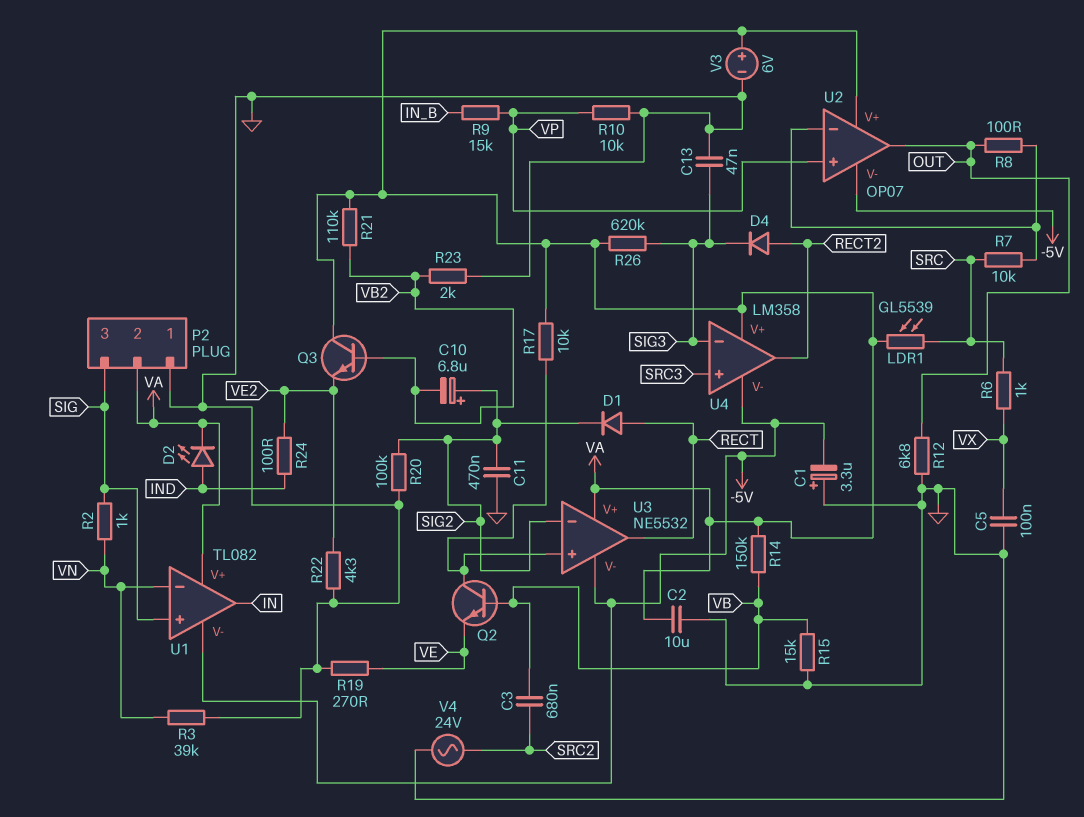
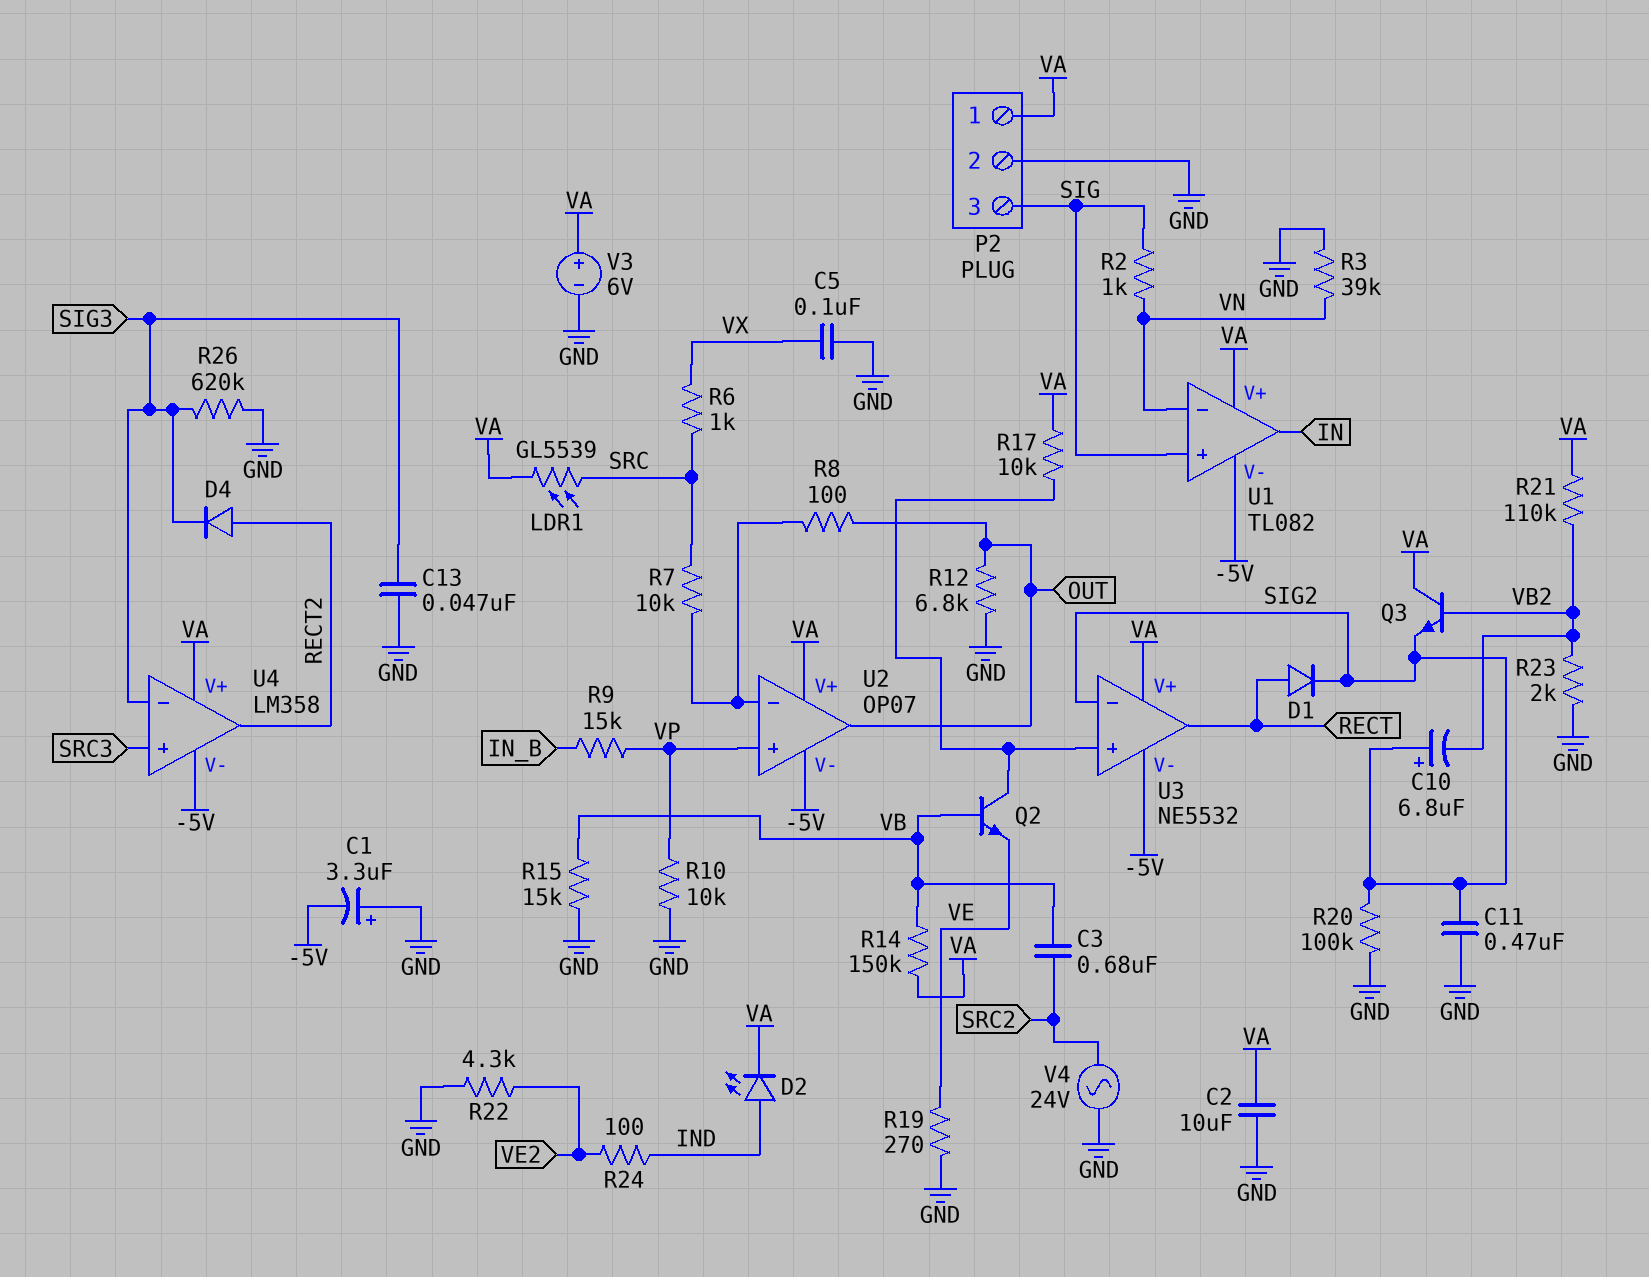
P2 pin 1: GND -> VA
P2 pin 2: VA -> GND
Q3: NPN (B VB2, C VA, E VE2) -> NPN (B VB2, C VA, E SIG2)
R26: 620k (SIG3, VA) -> 620k (GND, SIG3)

